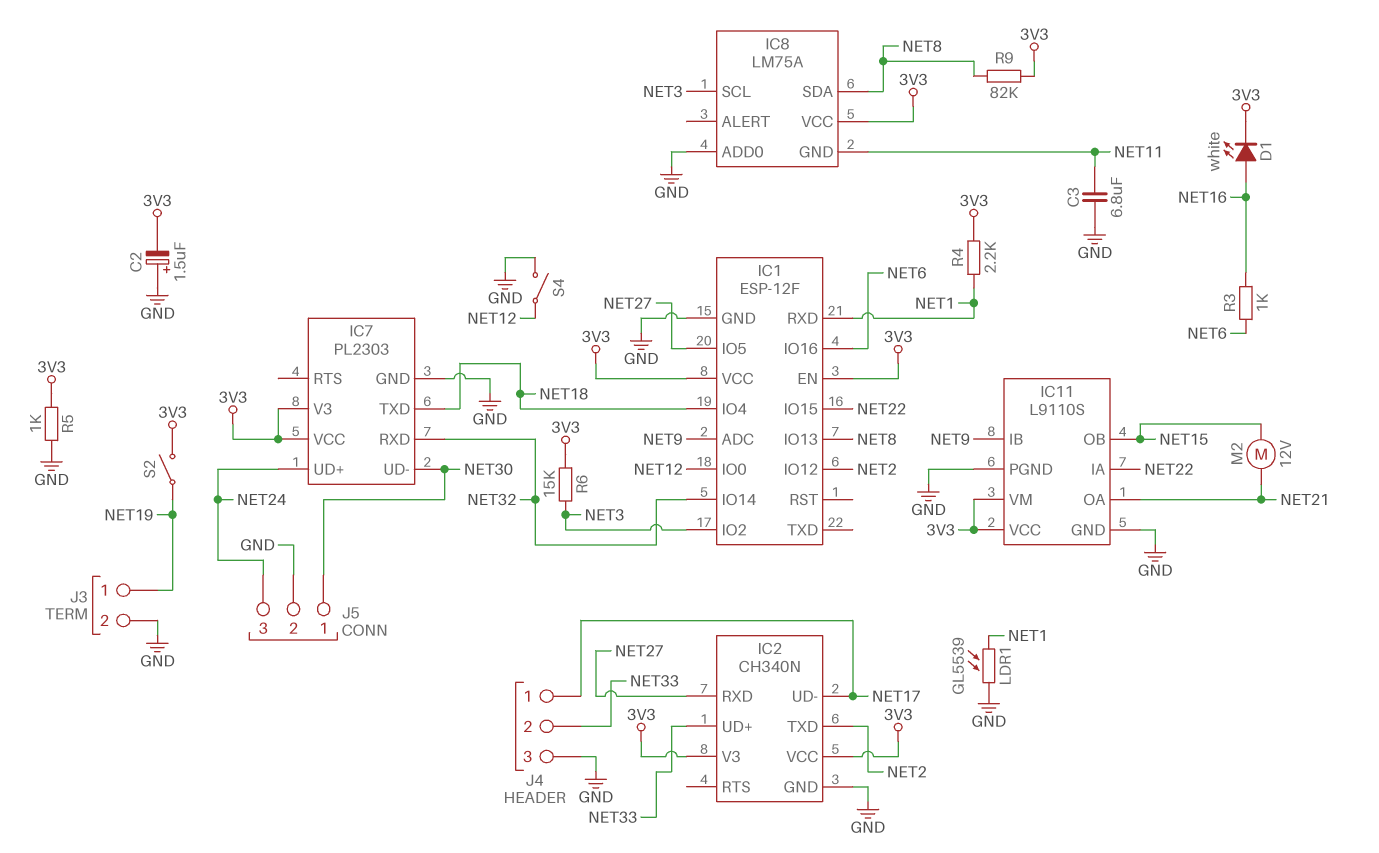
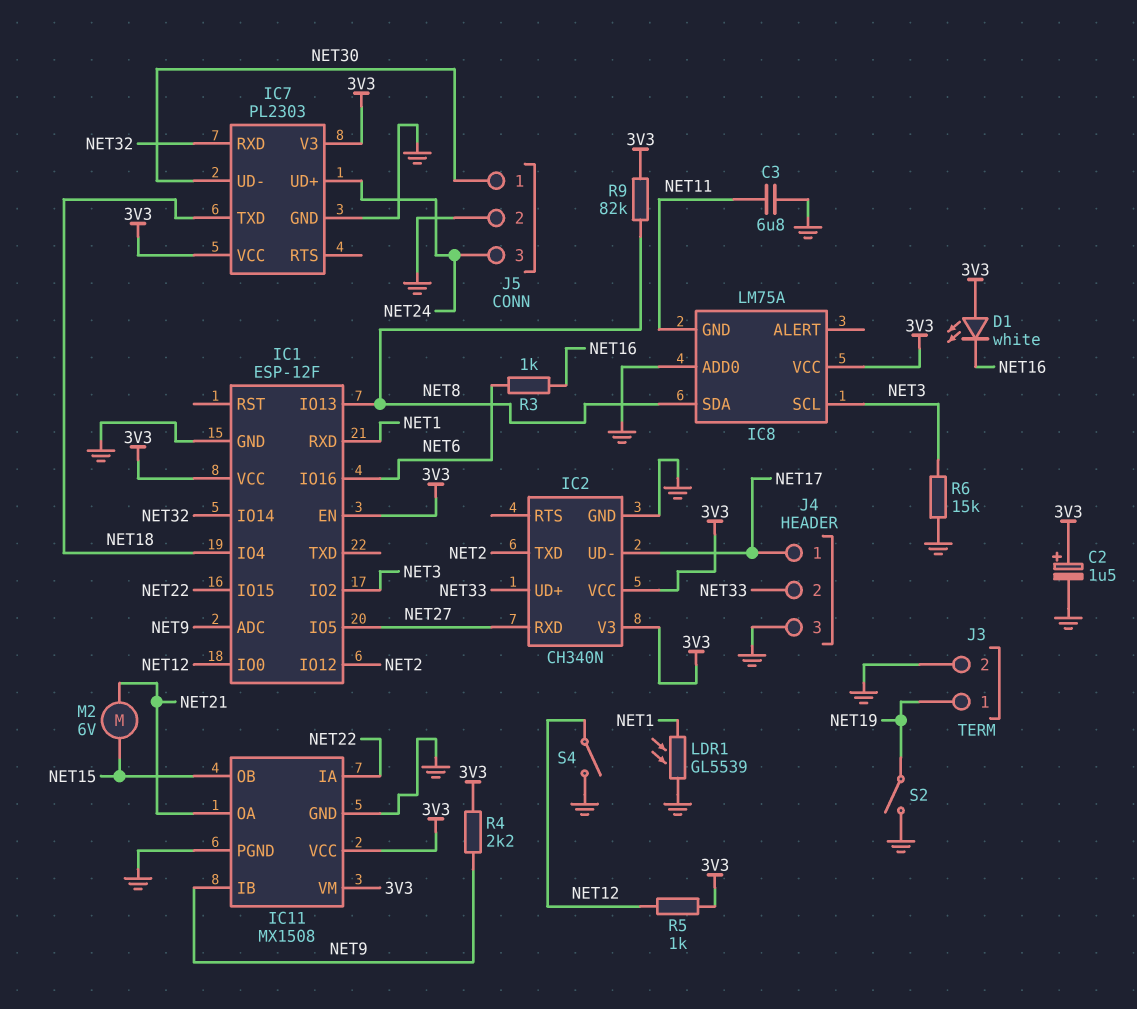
C2: 1.5uF (plus GND, minus 3V3) -> 1.5uF (plus 3V3, minus GND)
D1: LED white (A NET16, K 3V3) -> LED white (A 3V3, K NET16)
IC11: L9110S -> MX1508
M2: motor 12V (NET15, NET21) -> motor 6V (NET15, NET21)
R4: 2.2k (3V3, NET1) -> 2.2k (3V3, NET9)
R5: 1k (3V3, GND) -> 1k (3V3, NET12)
R6: 15k (3V3, NET3) -> 15k (GND, NET3)
S2: switch (3V3, NET19) -> switch (GND, NET19)

